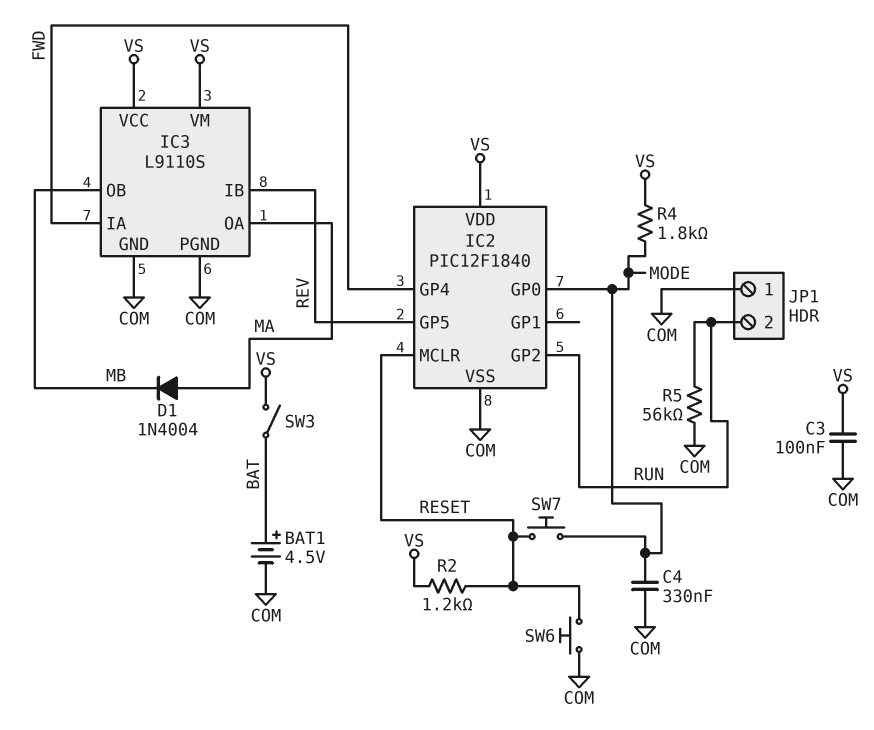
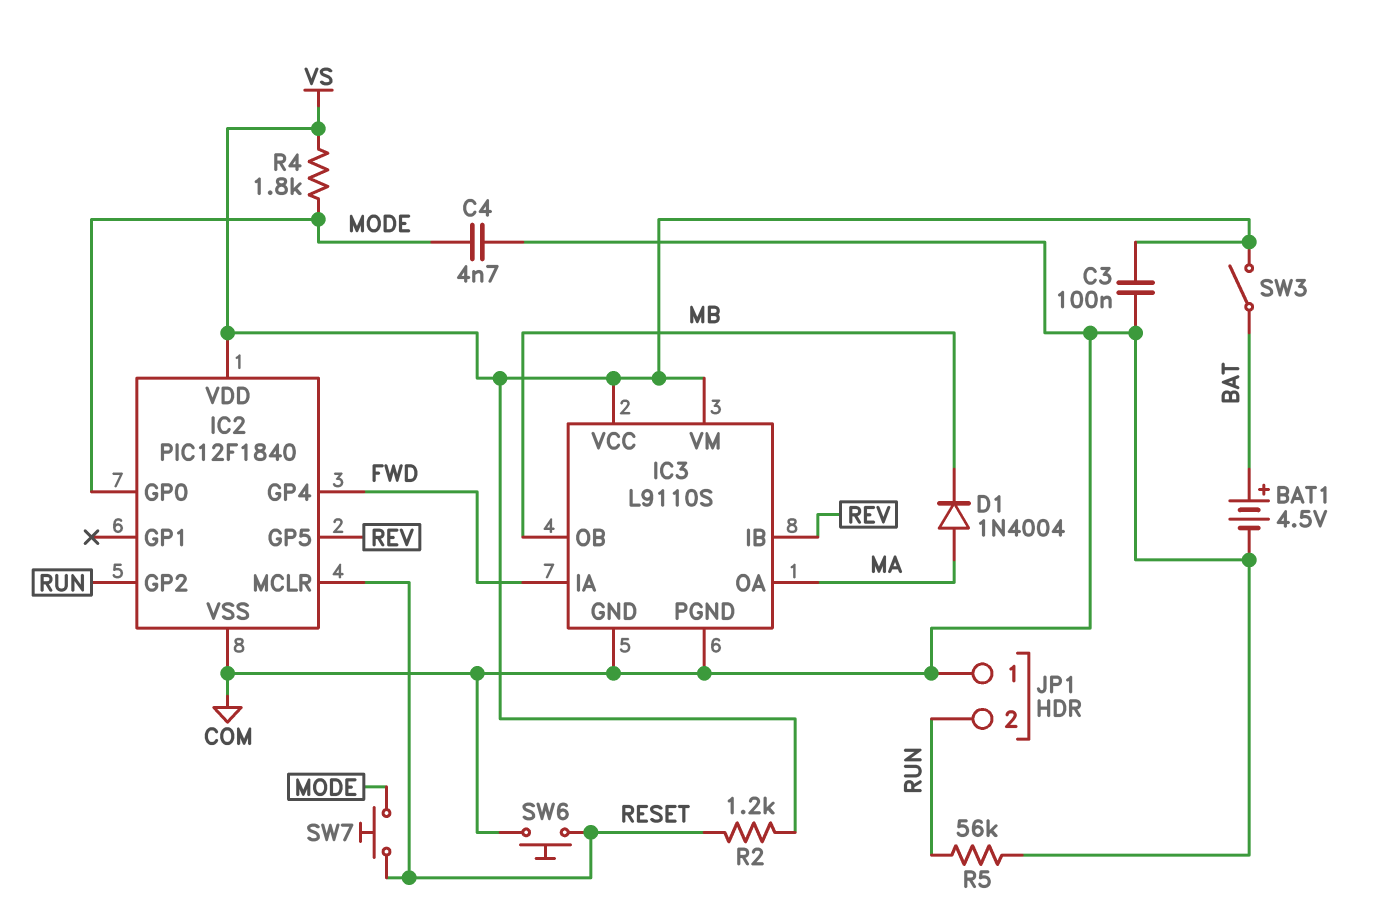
C4: 330nF (COM, MODE) -> 4.7nF (COM, MODE)

